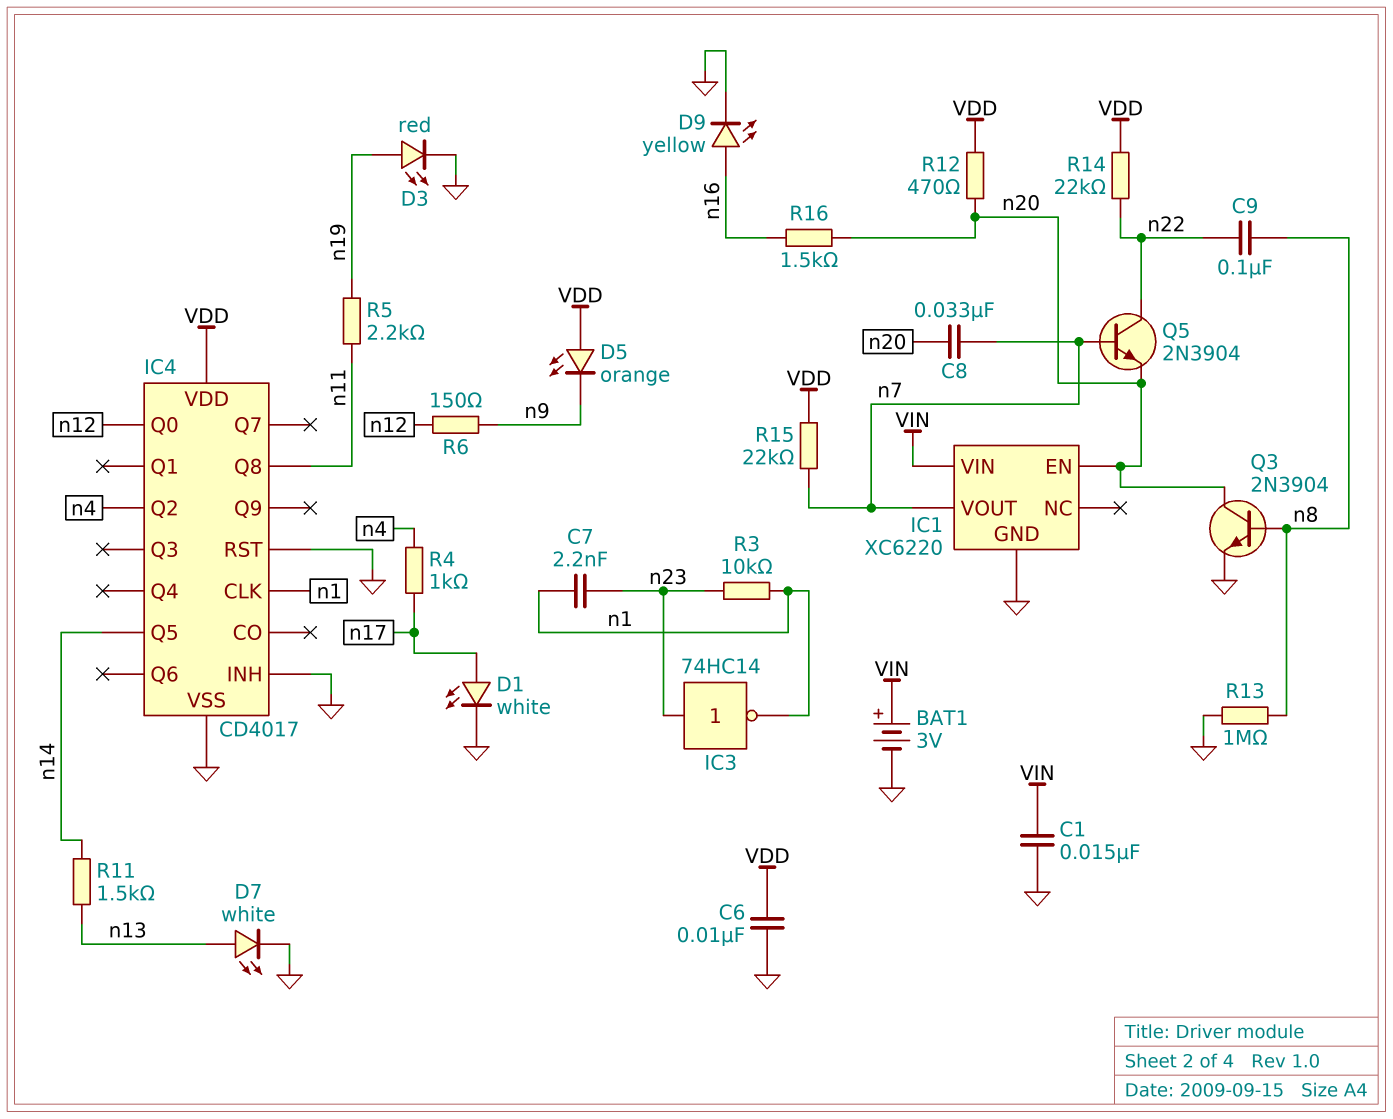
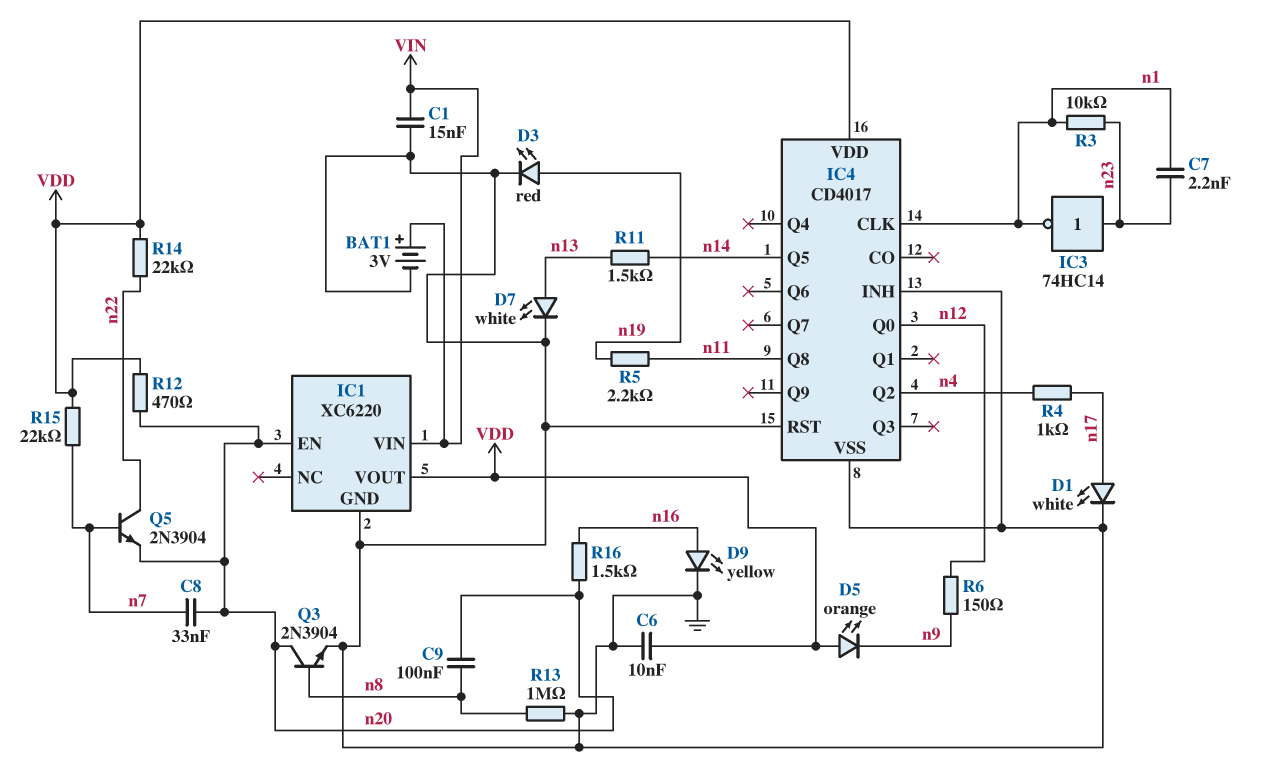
C9: 100nF (n8, n22) -> 100nF (n8, n20)
IC1 pin VOUT: n7 -> VDD

